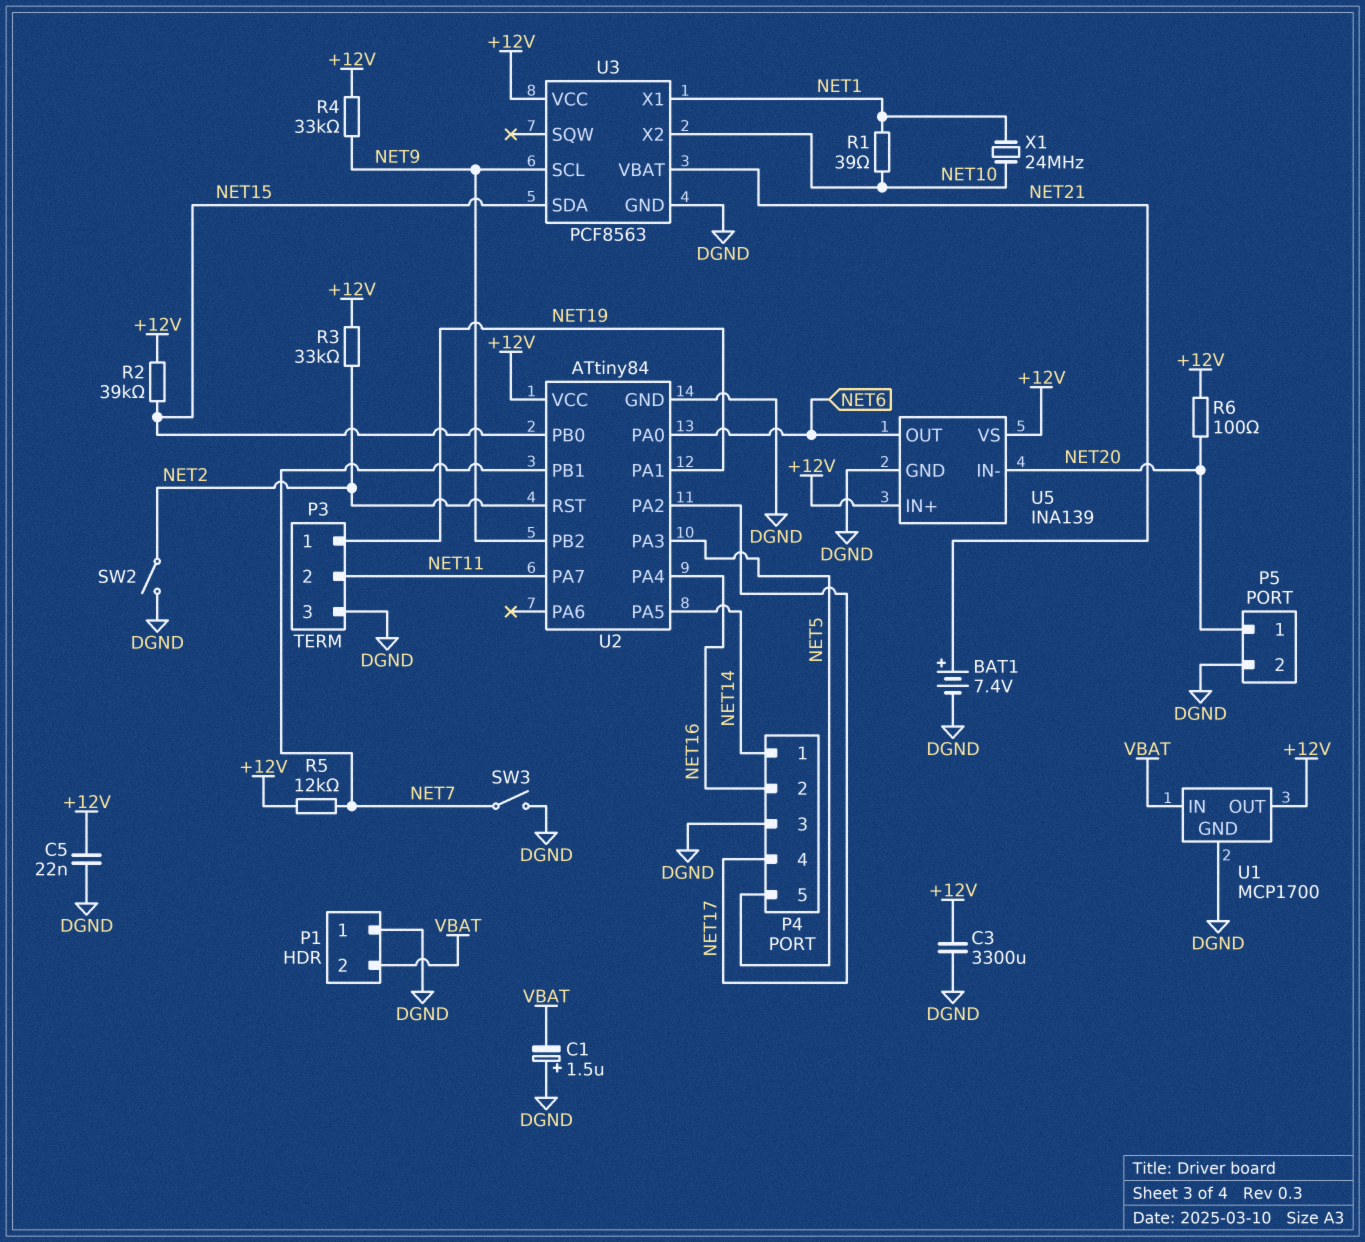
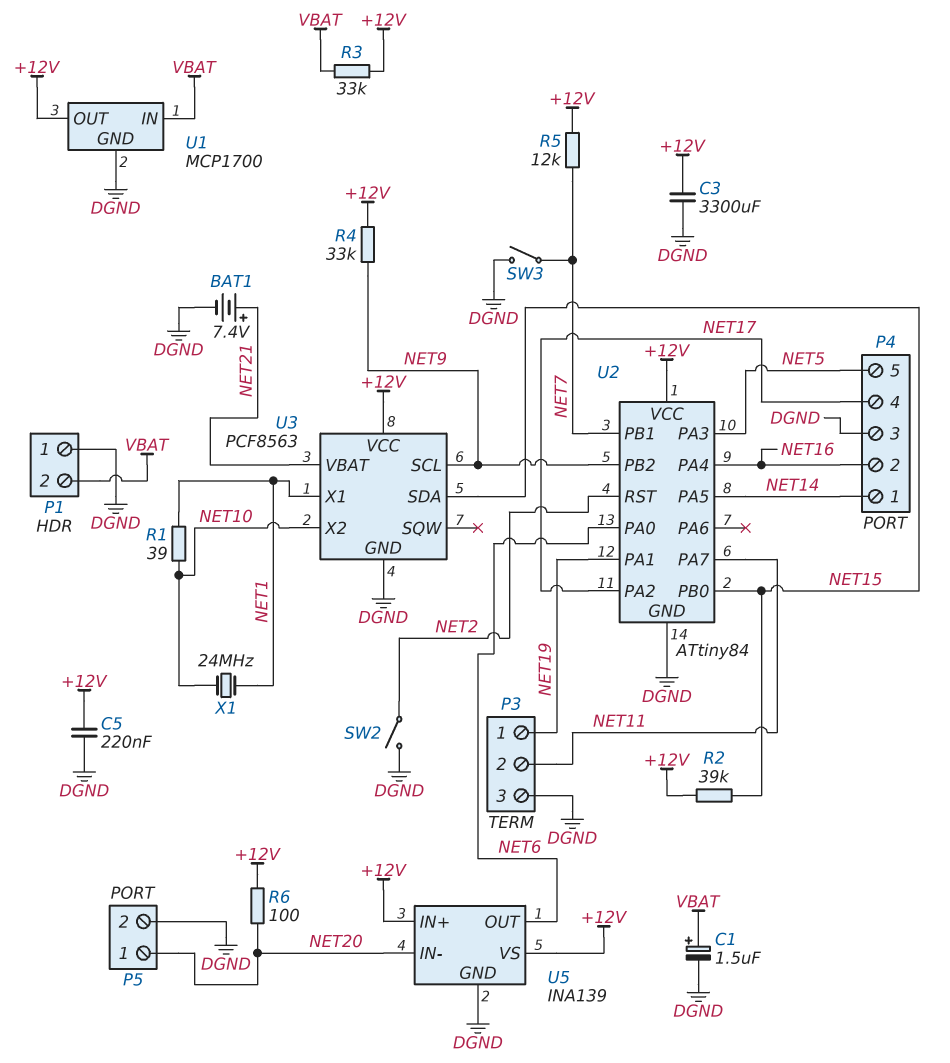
C1: 1.5uF (plus DGND, minus VBAT) -> 1.5uF (plus VBAT, minus DGND)
C5: 22nF (+12V, DGND) -> 220nF (+12V, DGND)
R3: 33k (+12V, NET2) -> 33k (+12V, VBAT)

